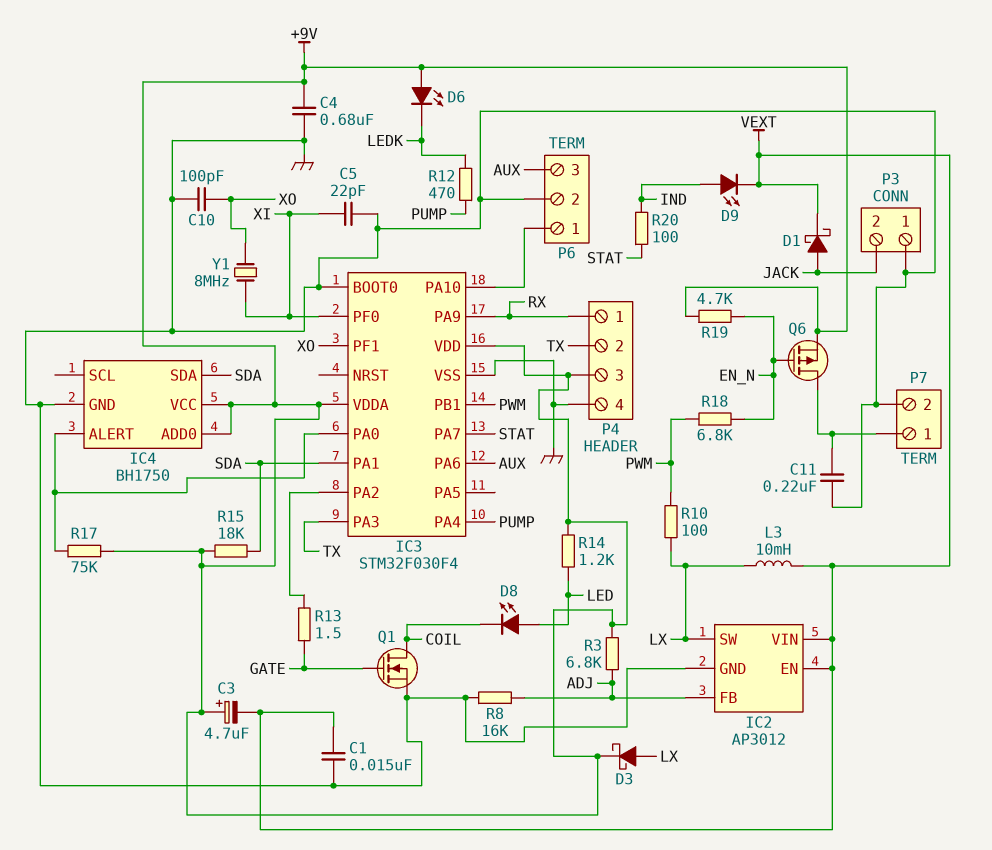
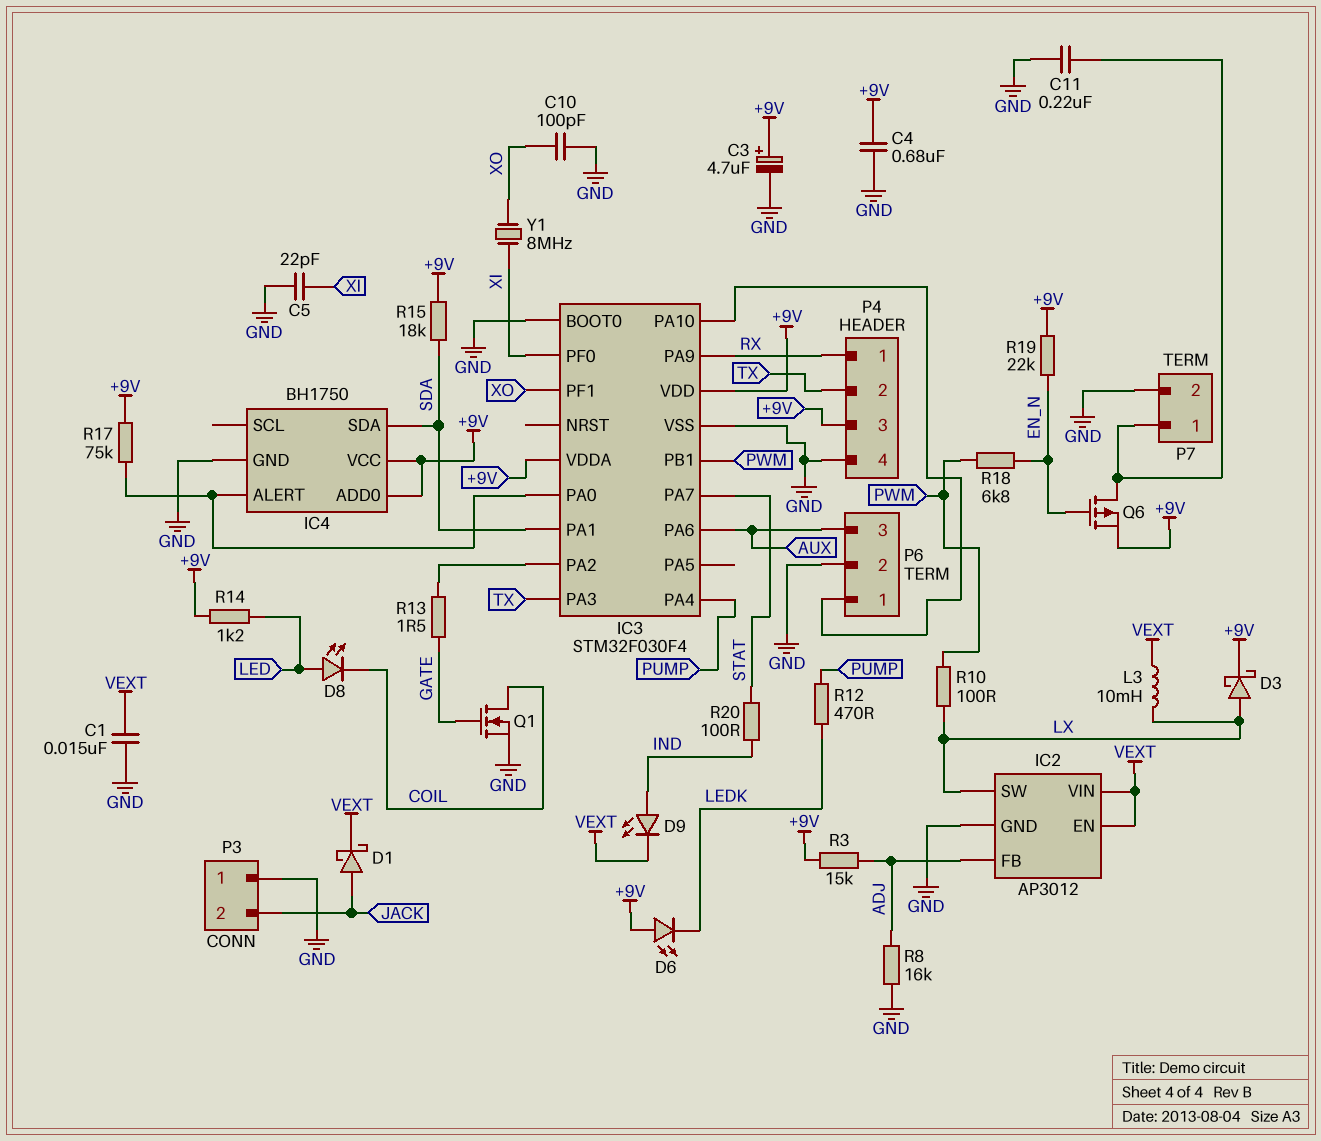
C3: 4.7uF (plus +9V, minus VEXT) -> 4.7uF (plus +9V, minus GND)
R3: 6.8k (+9V, ADJ) -> 15k (+9V, ADJ)
R19: 4.7k (+9V, EN_N) -> 22k (+9V, EN_N)

